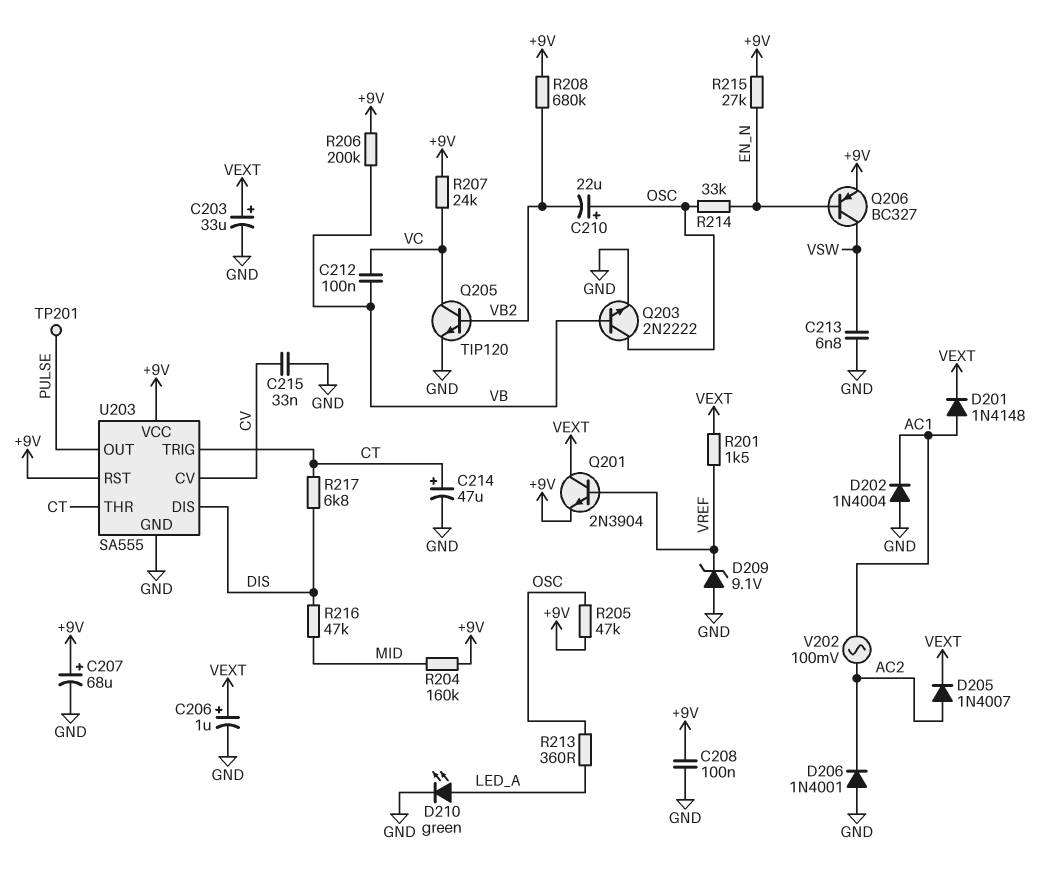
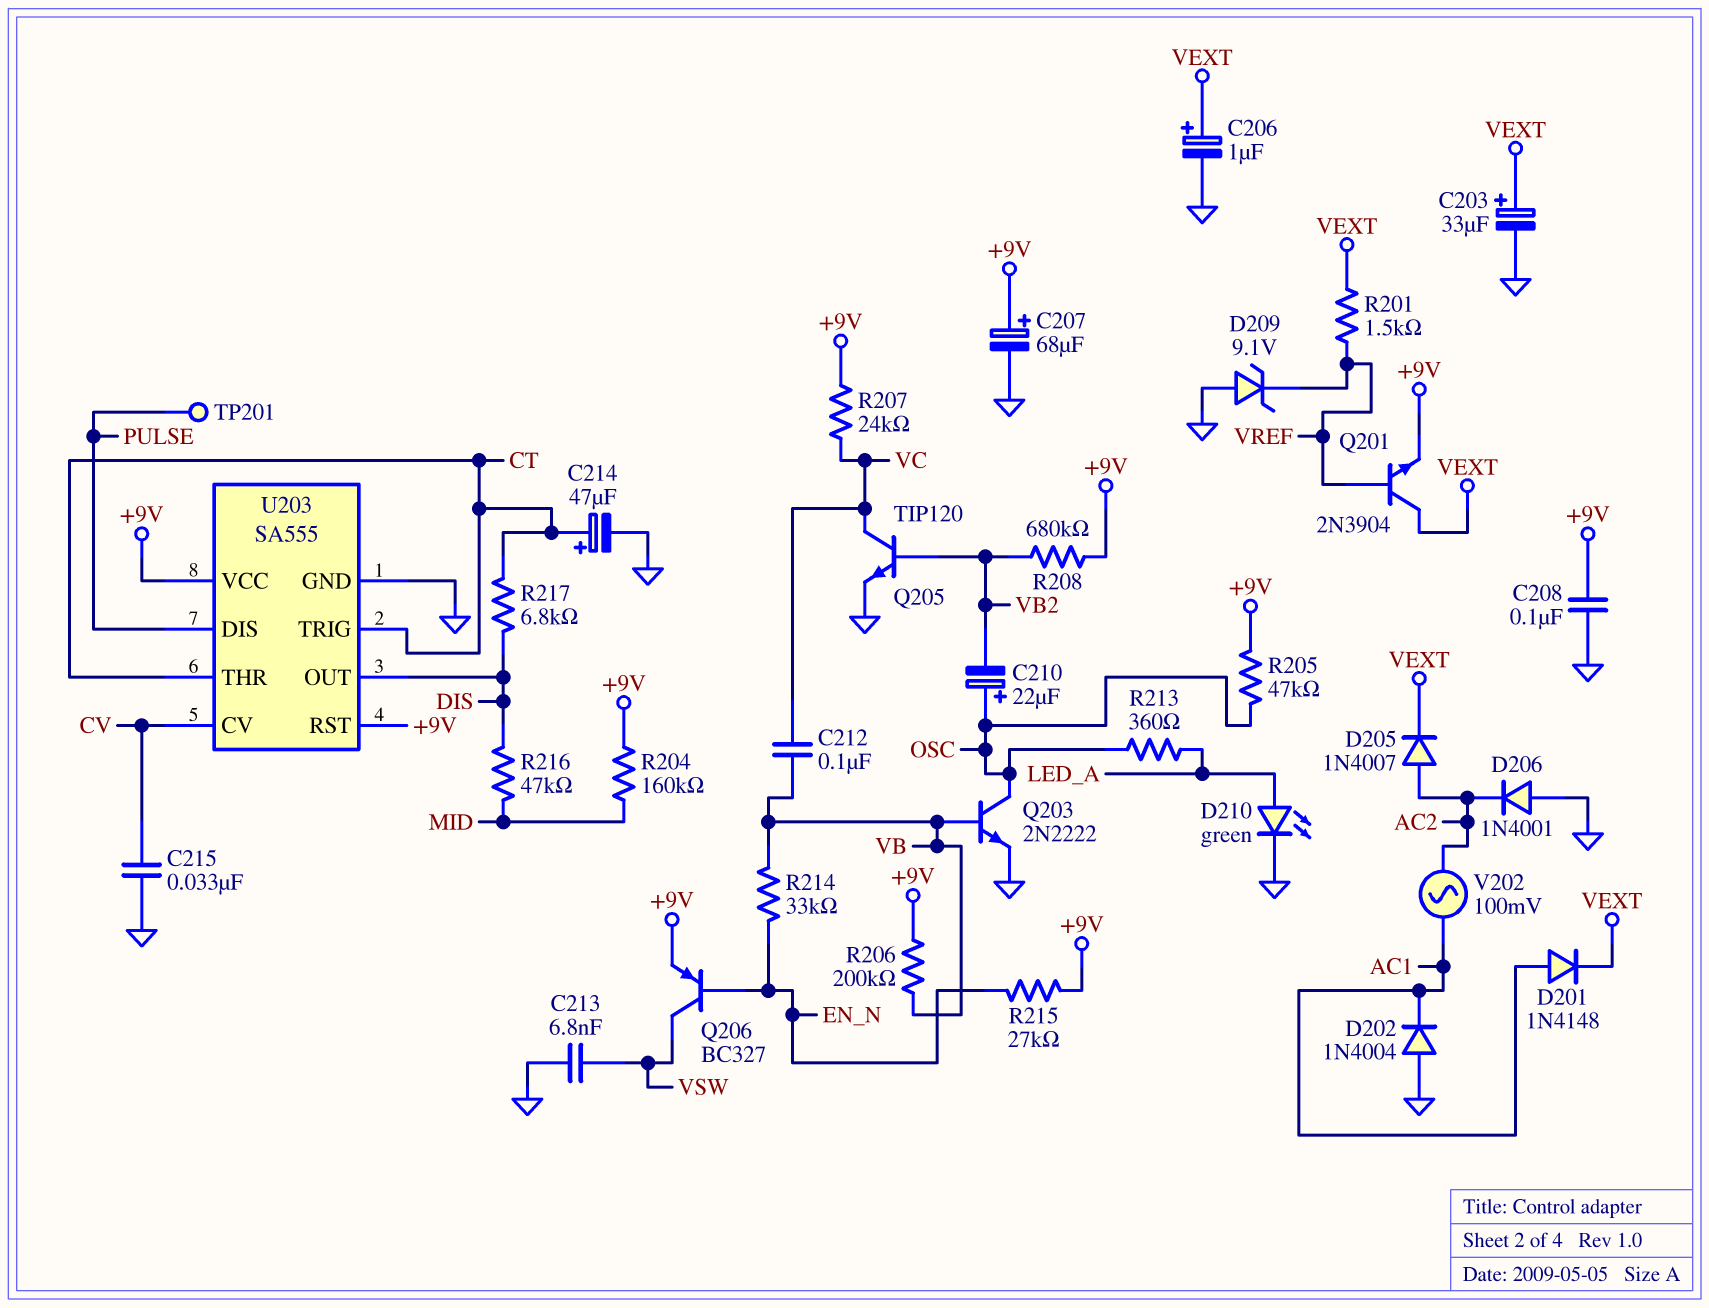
R214: 33k (EN_N, OSC) -> 33k (EN_N, VB)
U203 pin DIS: DIS -> PULSE
U203 pin OUT: PULSE -> DIS

